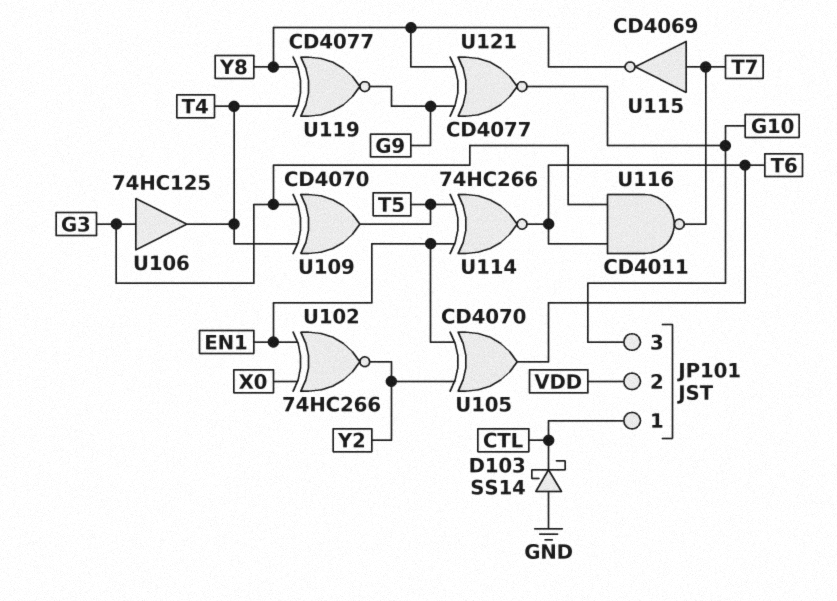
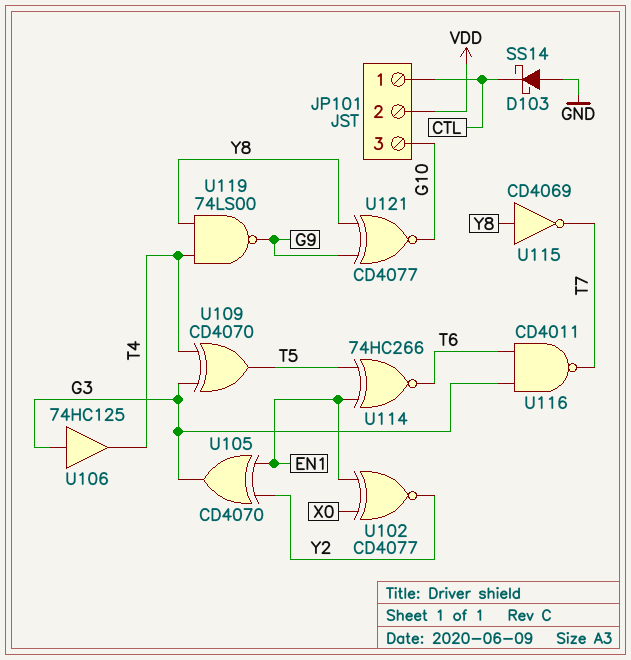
U102: XNOR 74HC266 (in EN1, in X0, out Y2) -> XNOR CD4077 (in EN1, in X0, out Y2)
U105: XOR CD4070 (in EN1, in Y2, out T6) -> XOR CD4070 (in EN1, in Y2, out G3)
U115: NOT CD4069 (in T7, out Y8) -> NOT CD4069 (in Y8, out T7)
U119: XNOR CD4077 (in T4, in Y8, out G9) -> NAND 74LS00 (in T4, in Y8, out G9)

